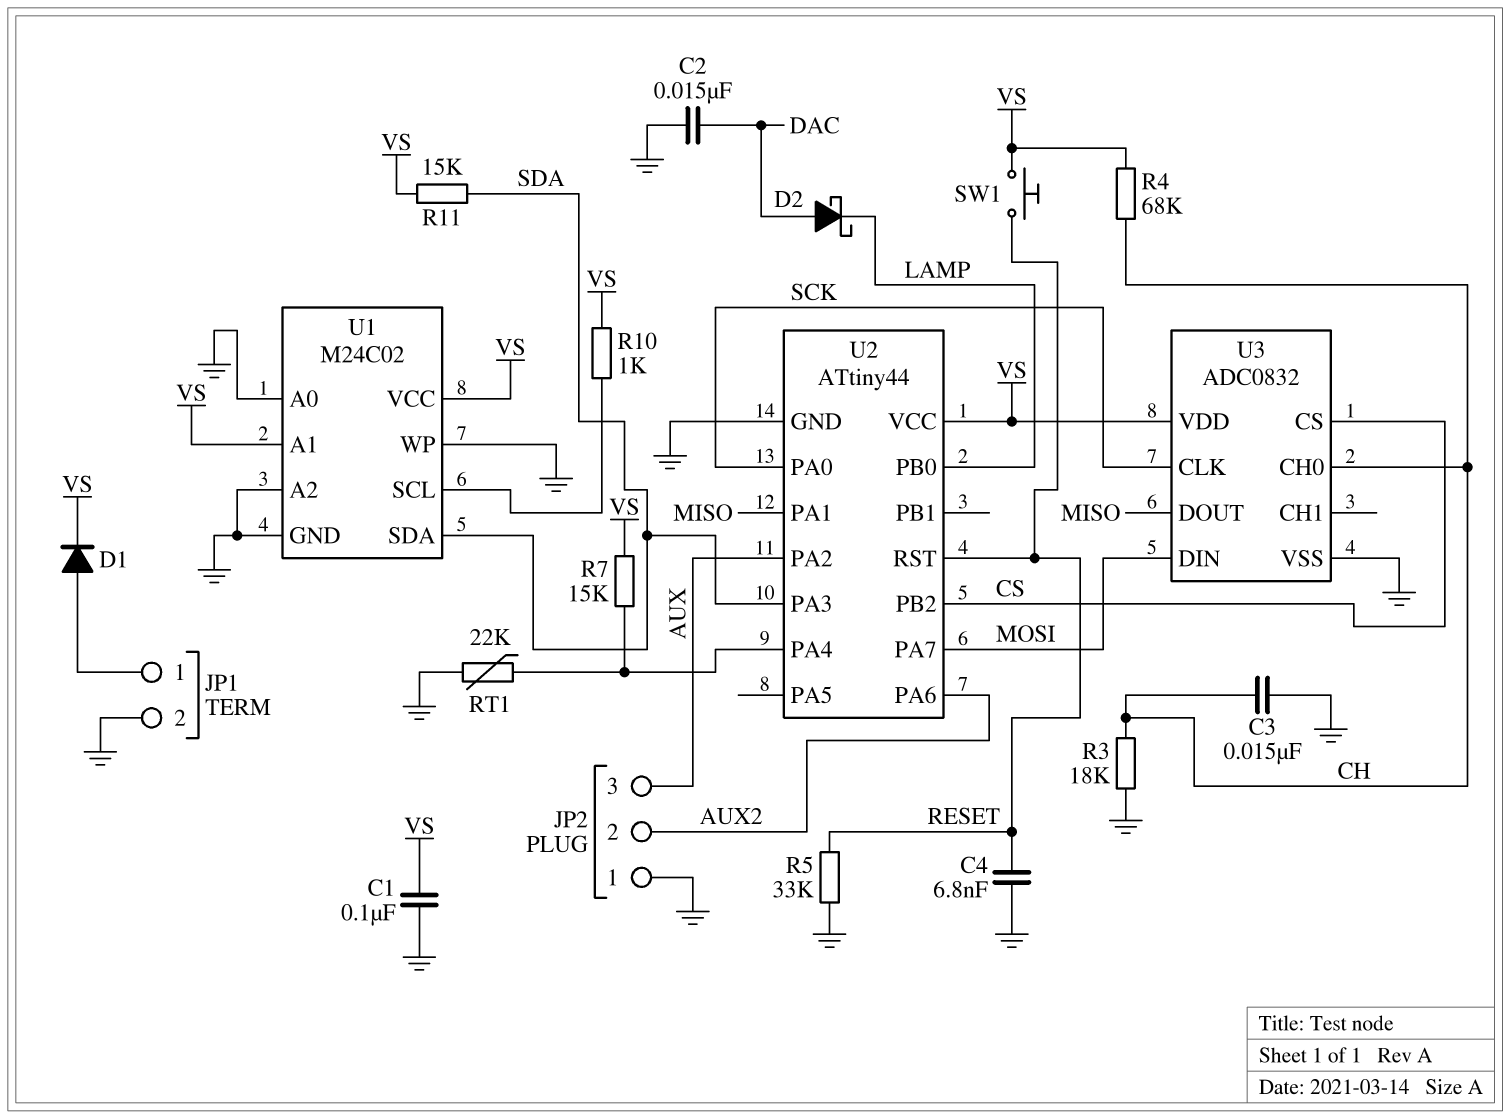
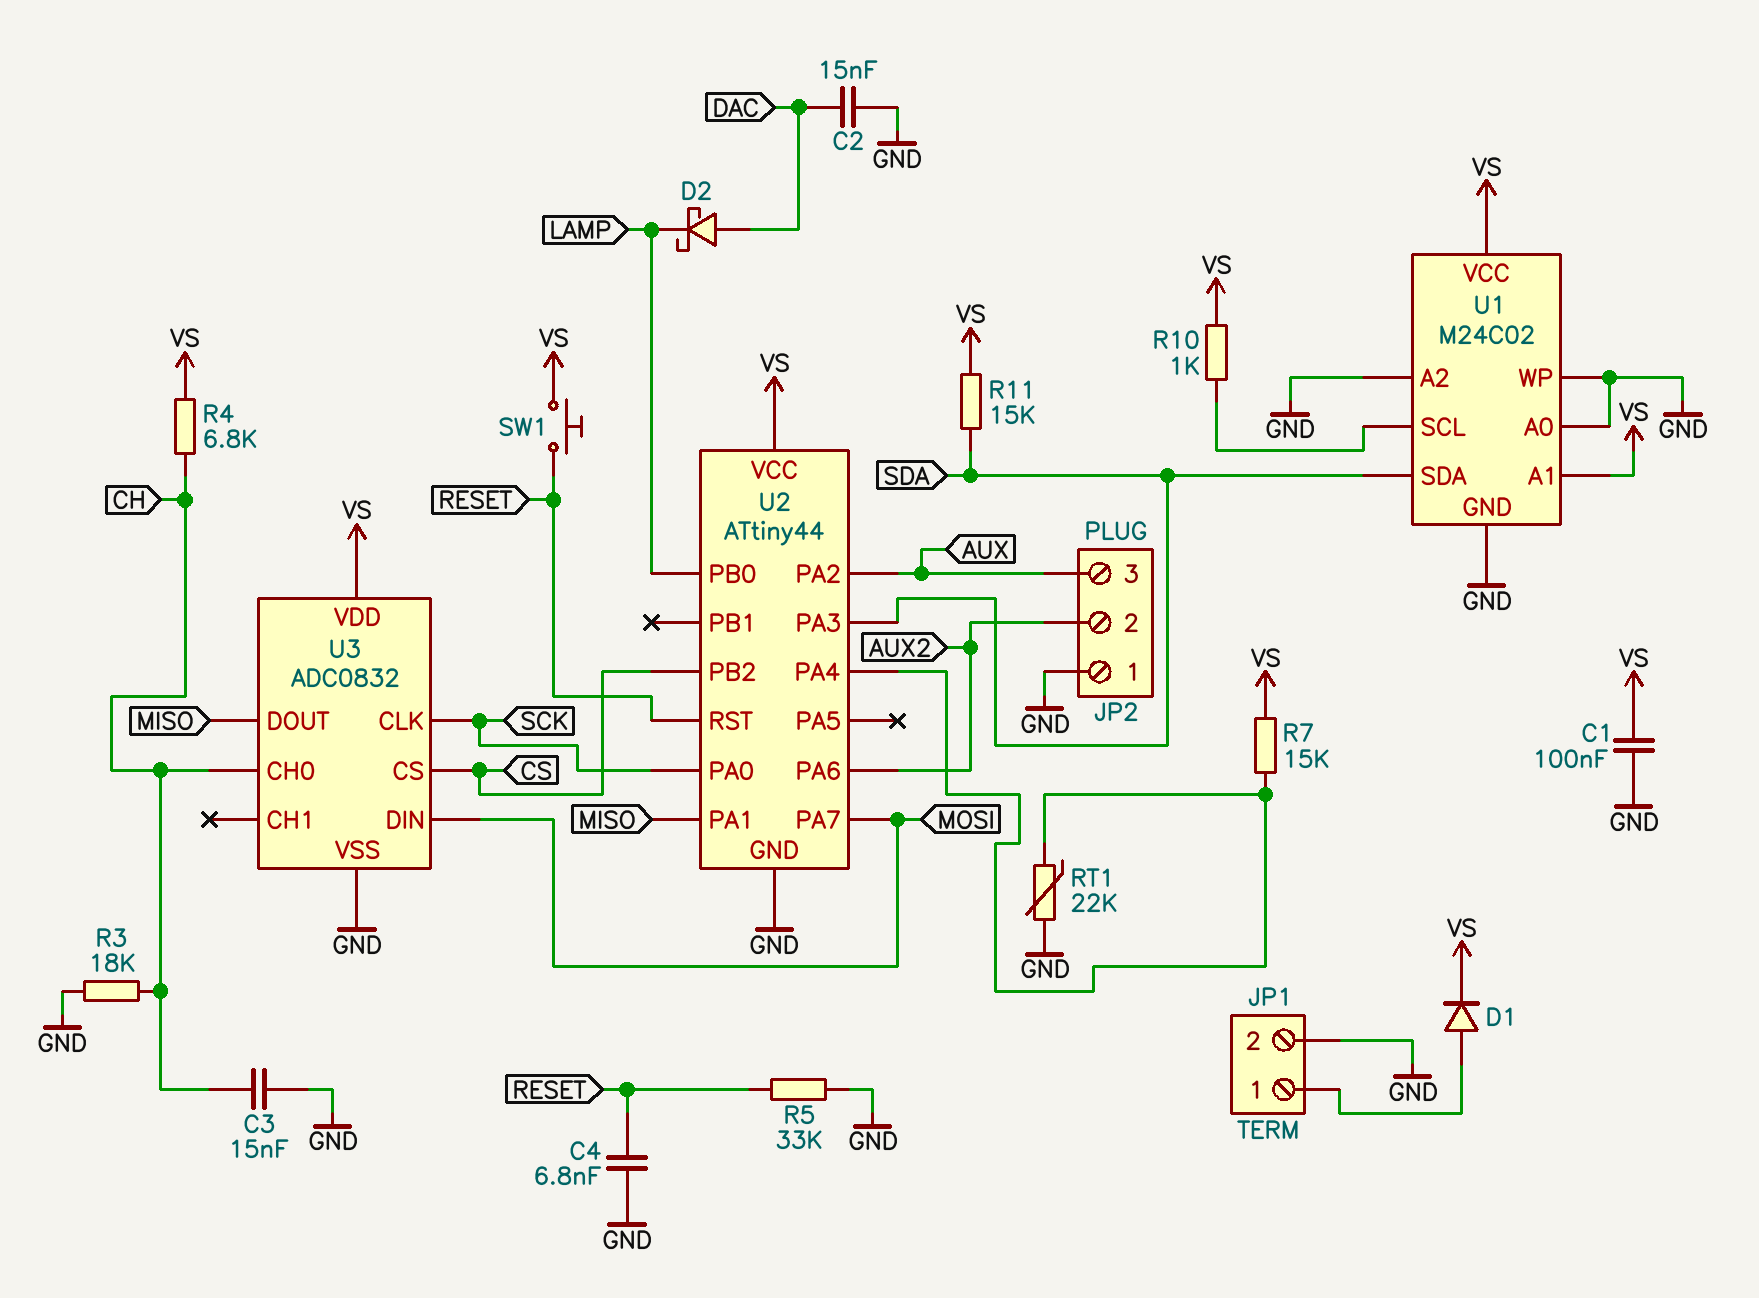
R4: 68k (CH, VS) -> 6.8k (CH, VS)

